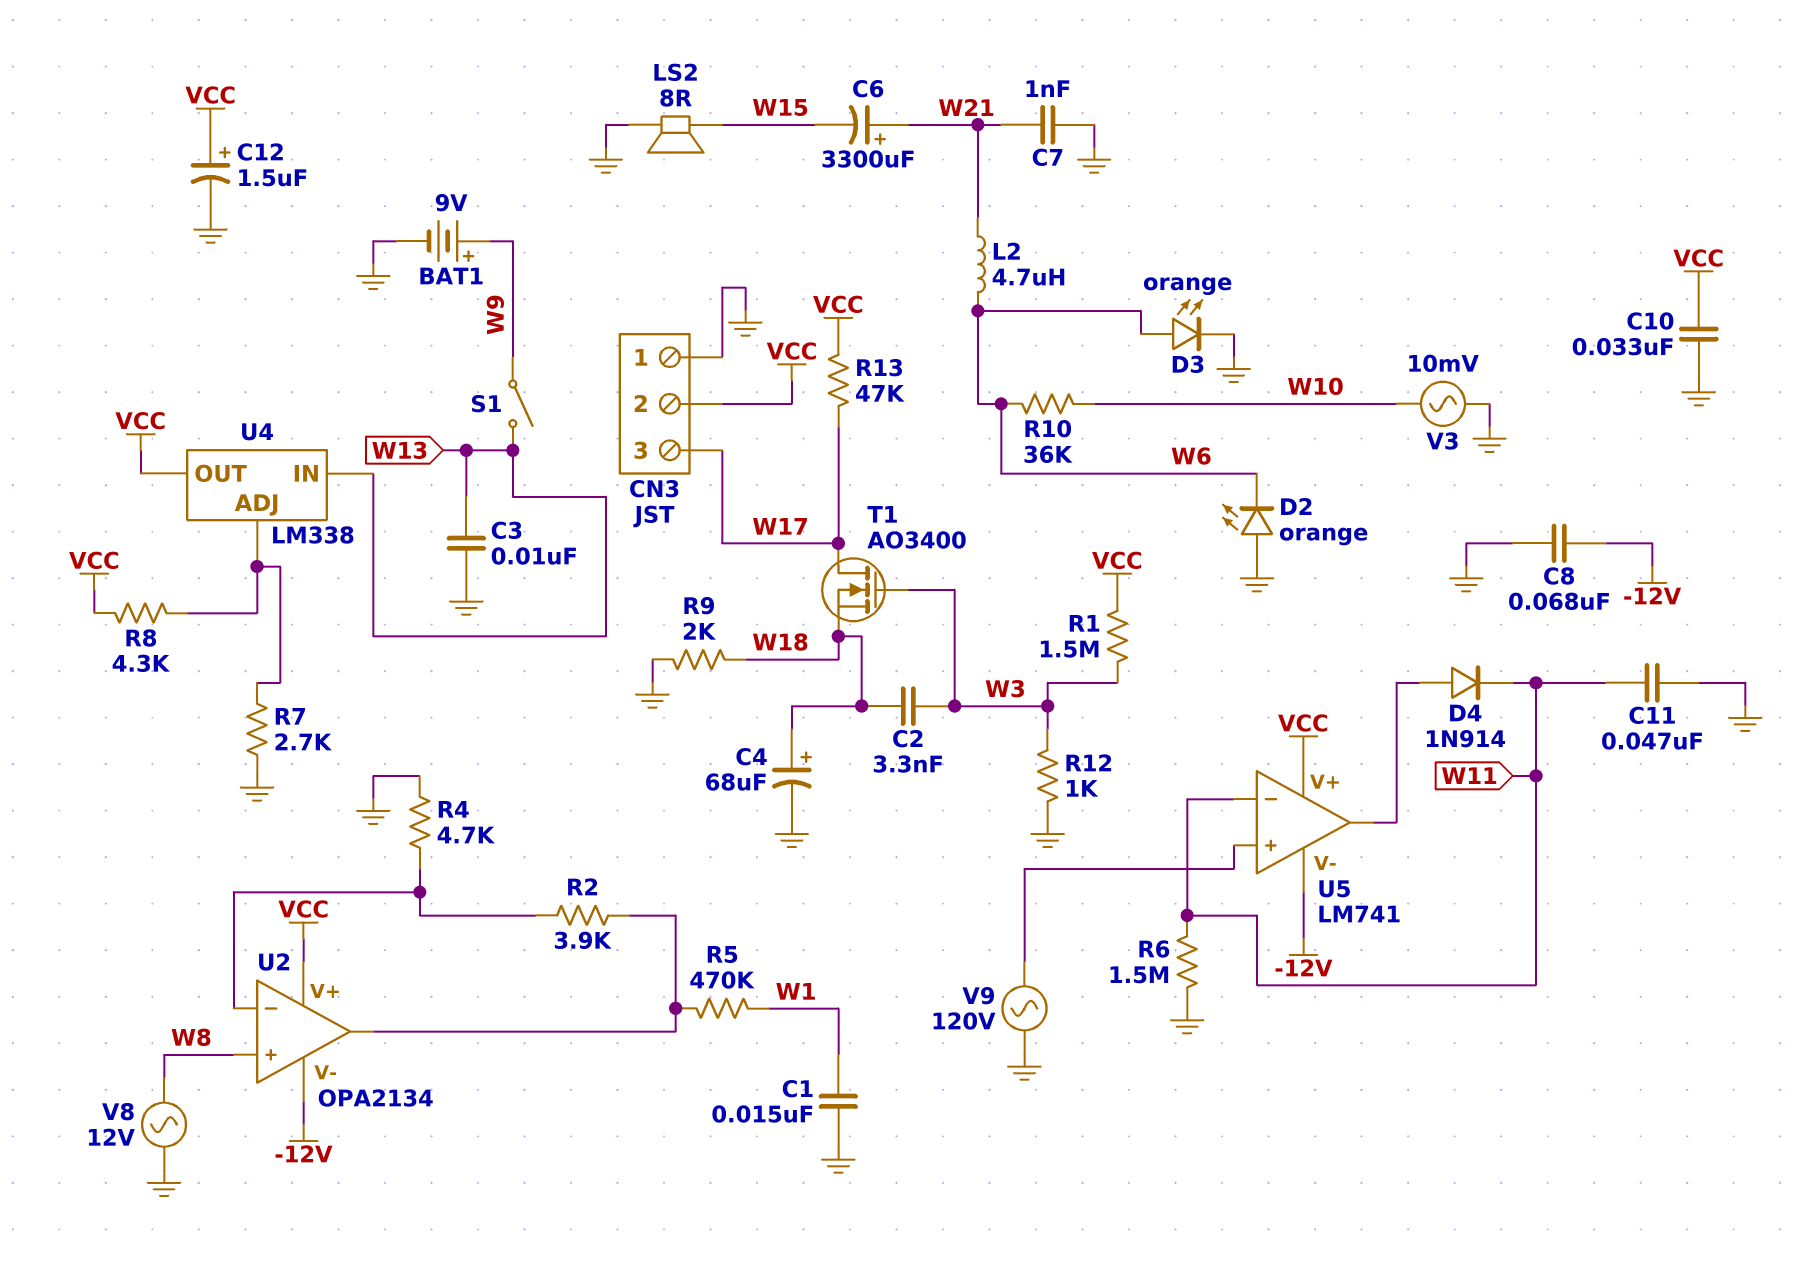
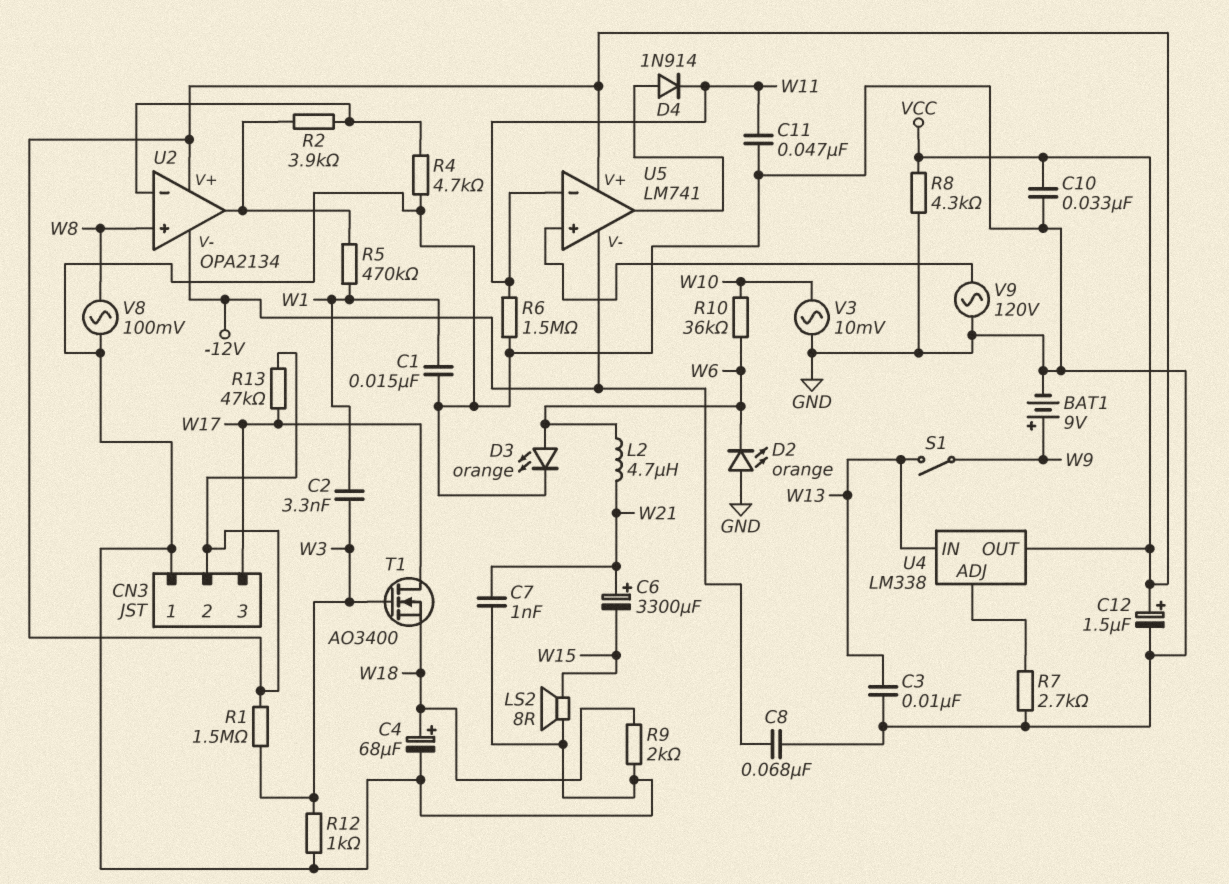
C2: 3.3nF (W3, W18) -> 3.3nF (W1, W3)
R8: 4.3k (U4/ADJ, VCC) -> 4.3k (GND, VCC)
V8: AC 12V (GND, W8) -> AC 100mV (GND, W8)

